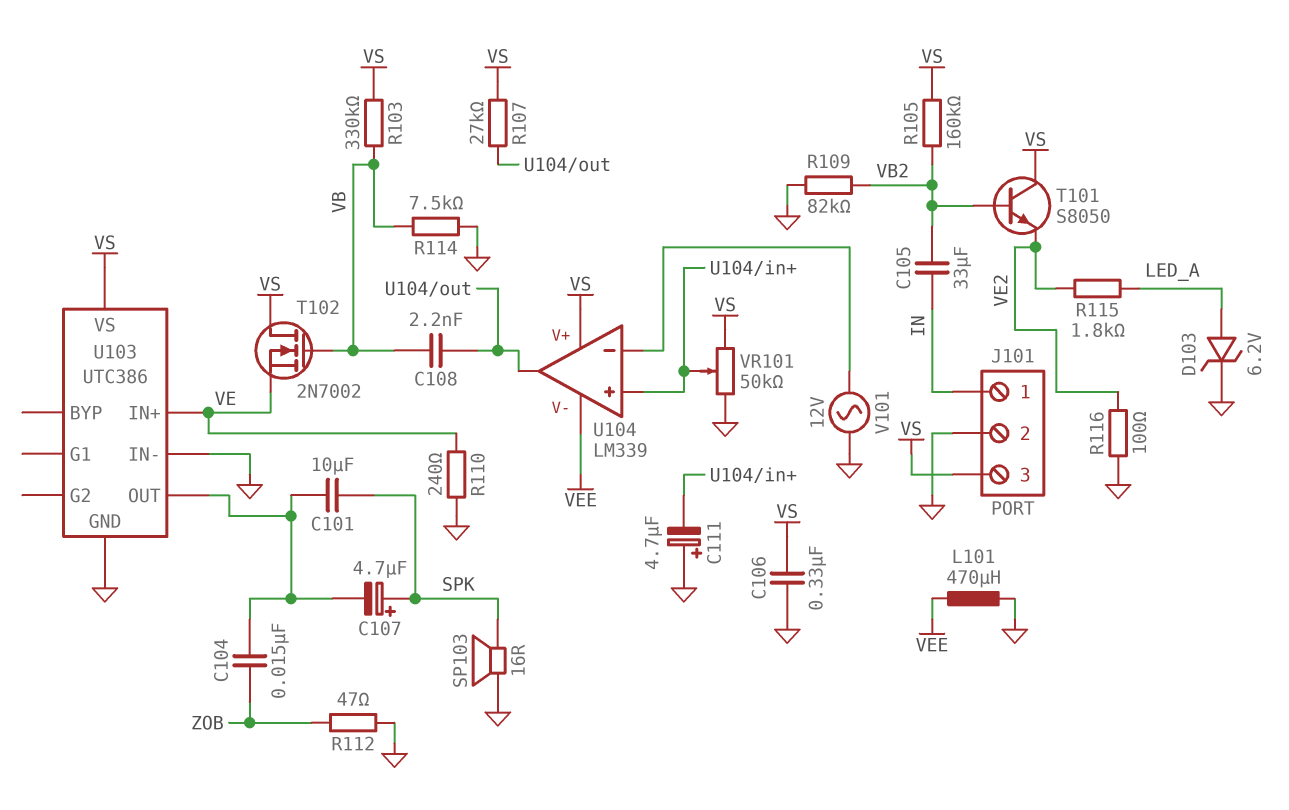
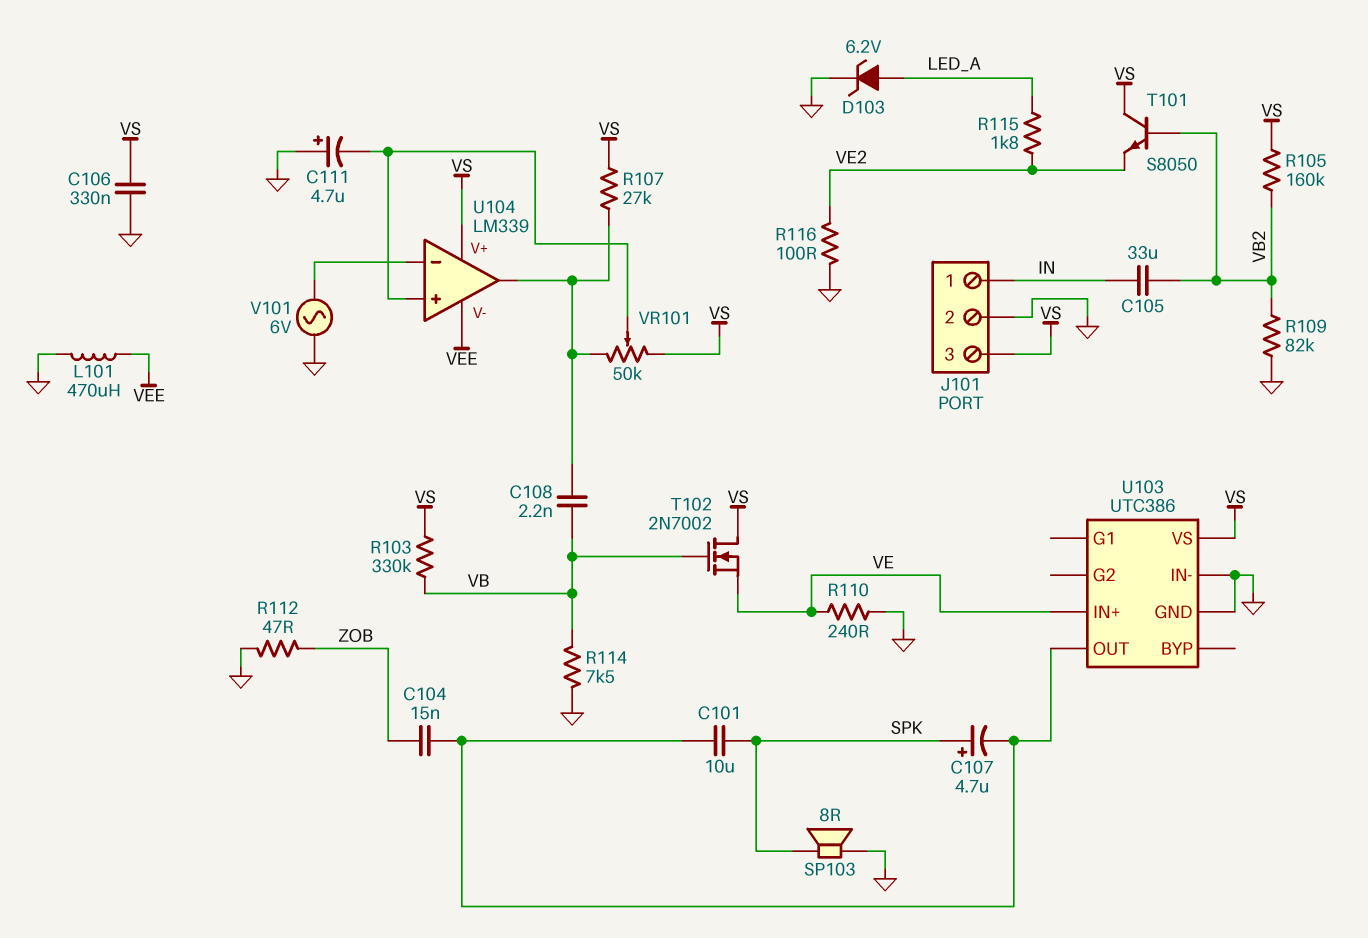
SP103: speaker 16R (GND, SPK) -> speaker 8R (GND, SPK)
V101: AC 12V (GND, U104/in-) -> AC 6V (GND, U104/in-)
VR101: 50k (GND, VS, wiper U104/in+) -> 50k (U104/out, VS, wiper U104/in+)

